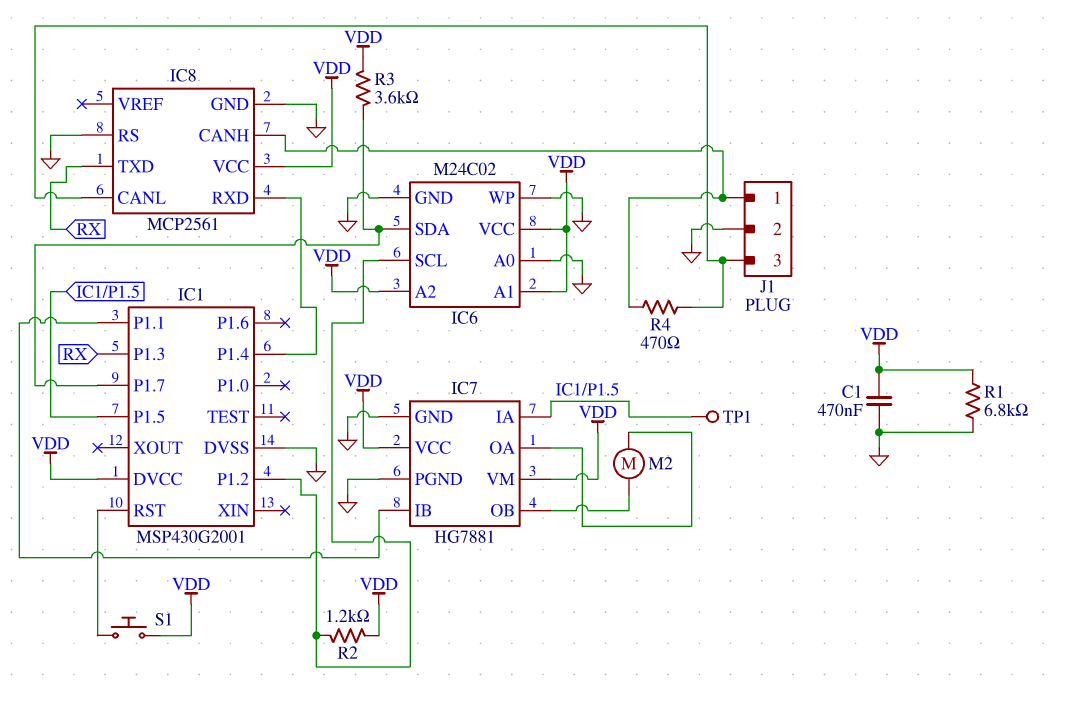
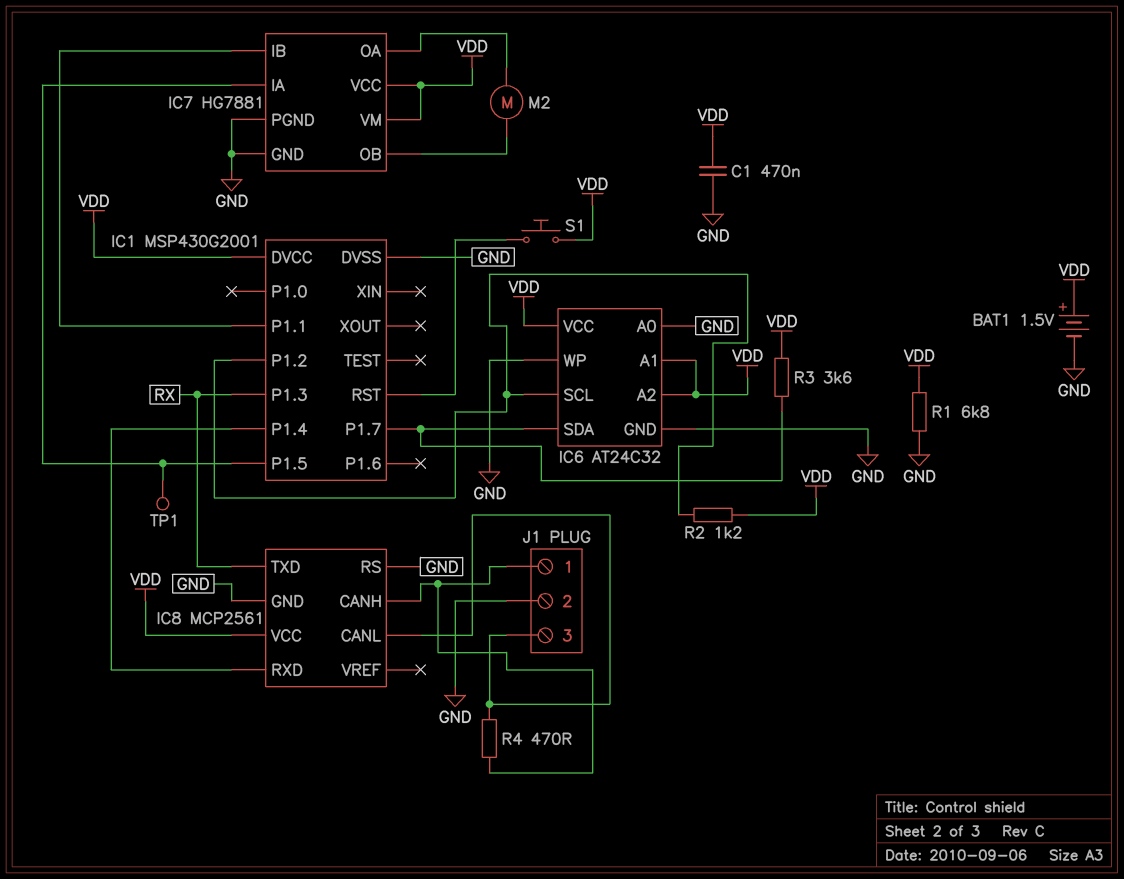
BAT1: none -> 1.5V (plus VDD, minus GND)
IC6: M24C02 -> AT24C32

